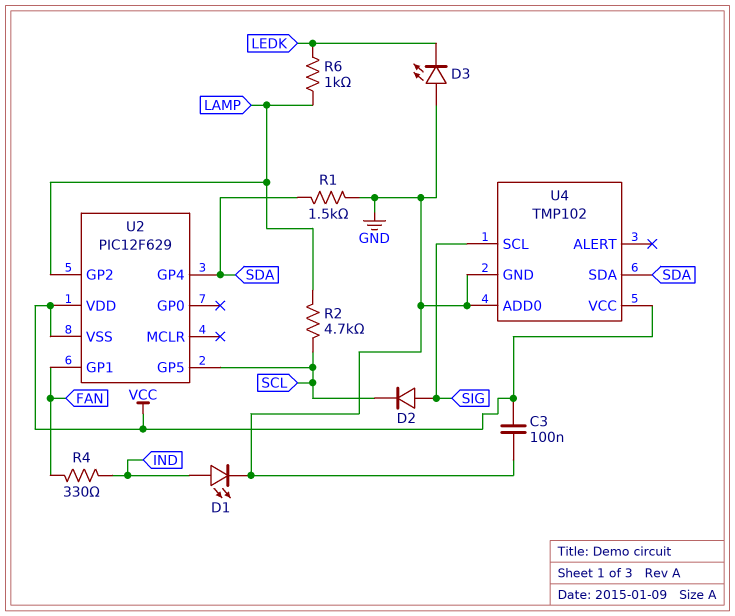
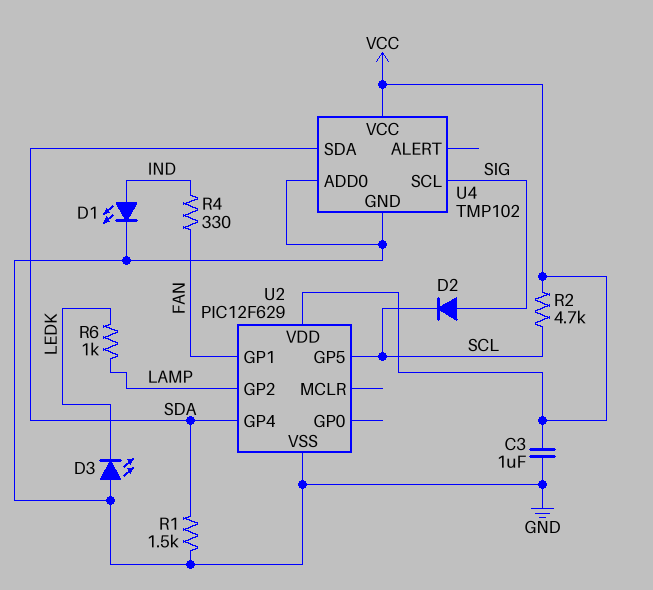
C3: 100nF (GND, VCC) -> 1uF (GND, VCC)
R2: 4.7k (LAMP, SCL) -> 4.7k (SCL, VCC)
U2 pin VSS: VCC -> GND

